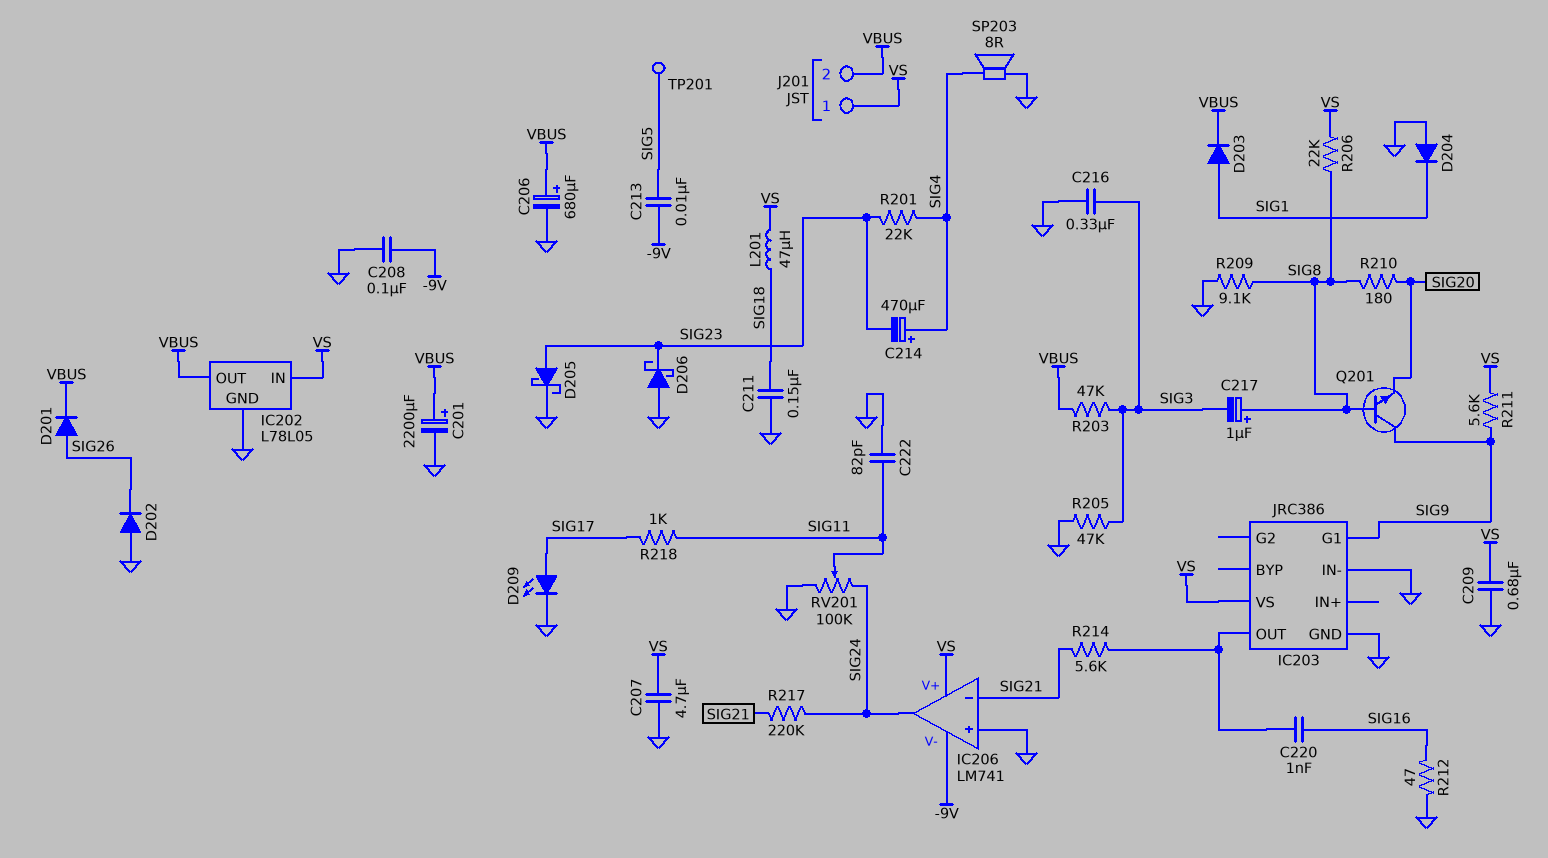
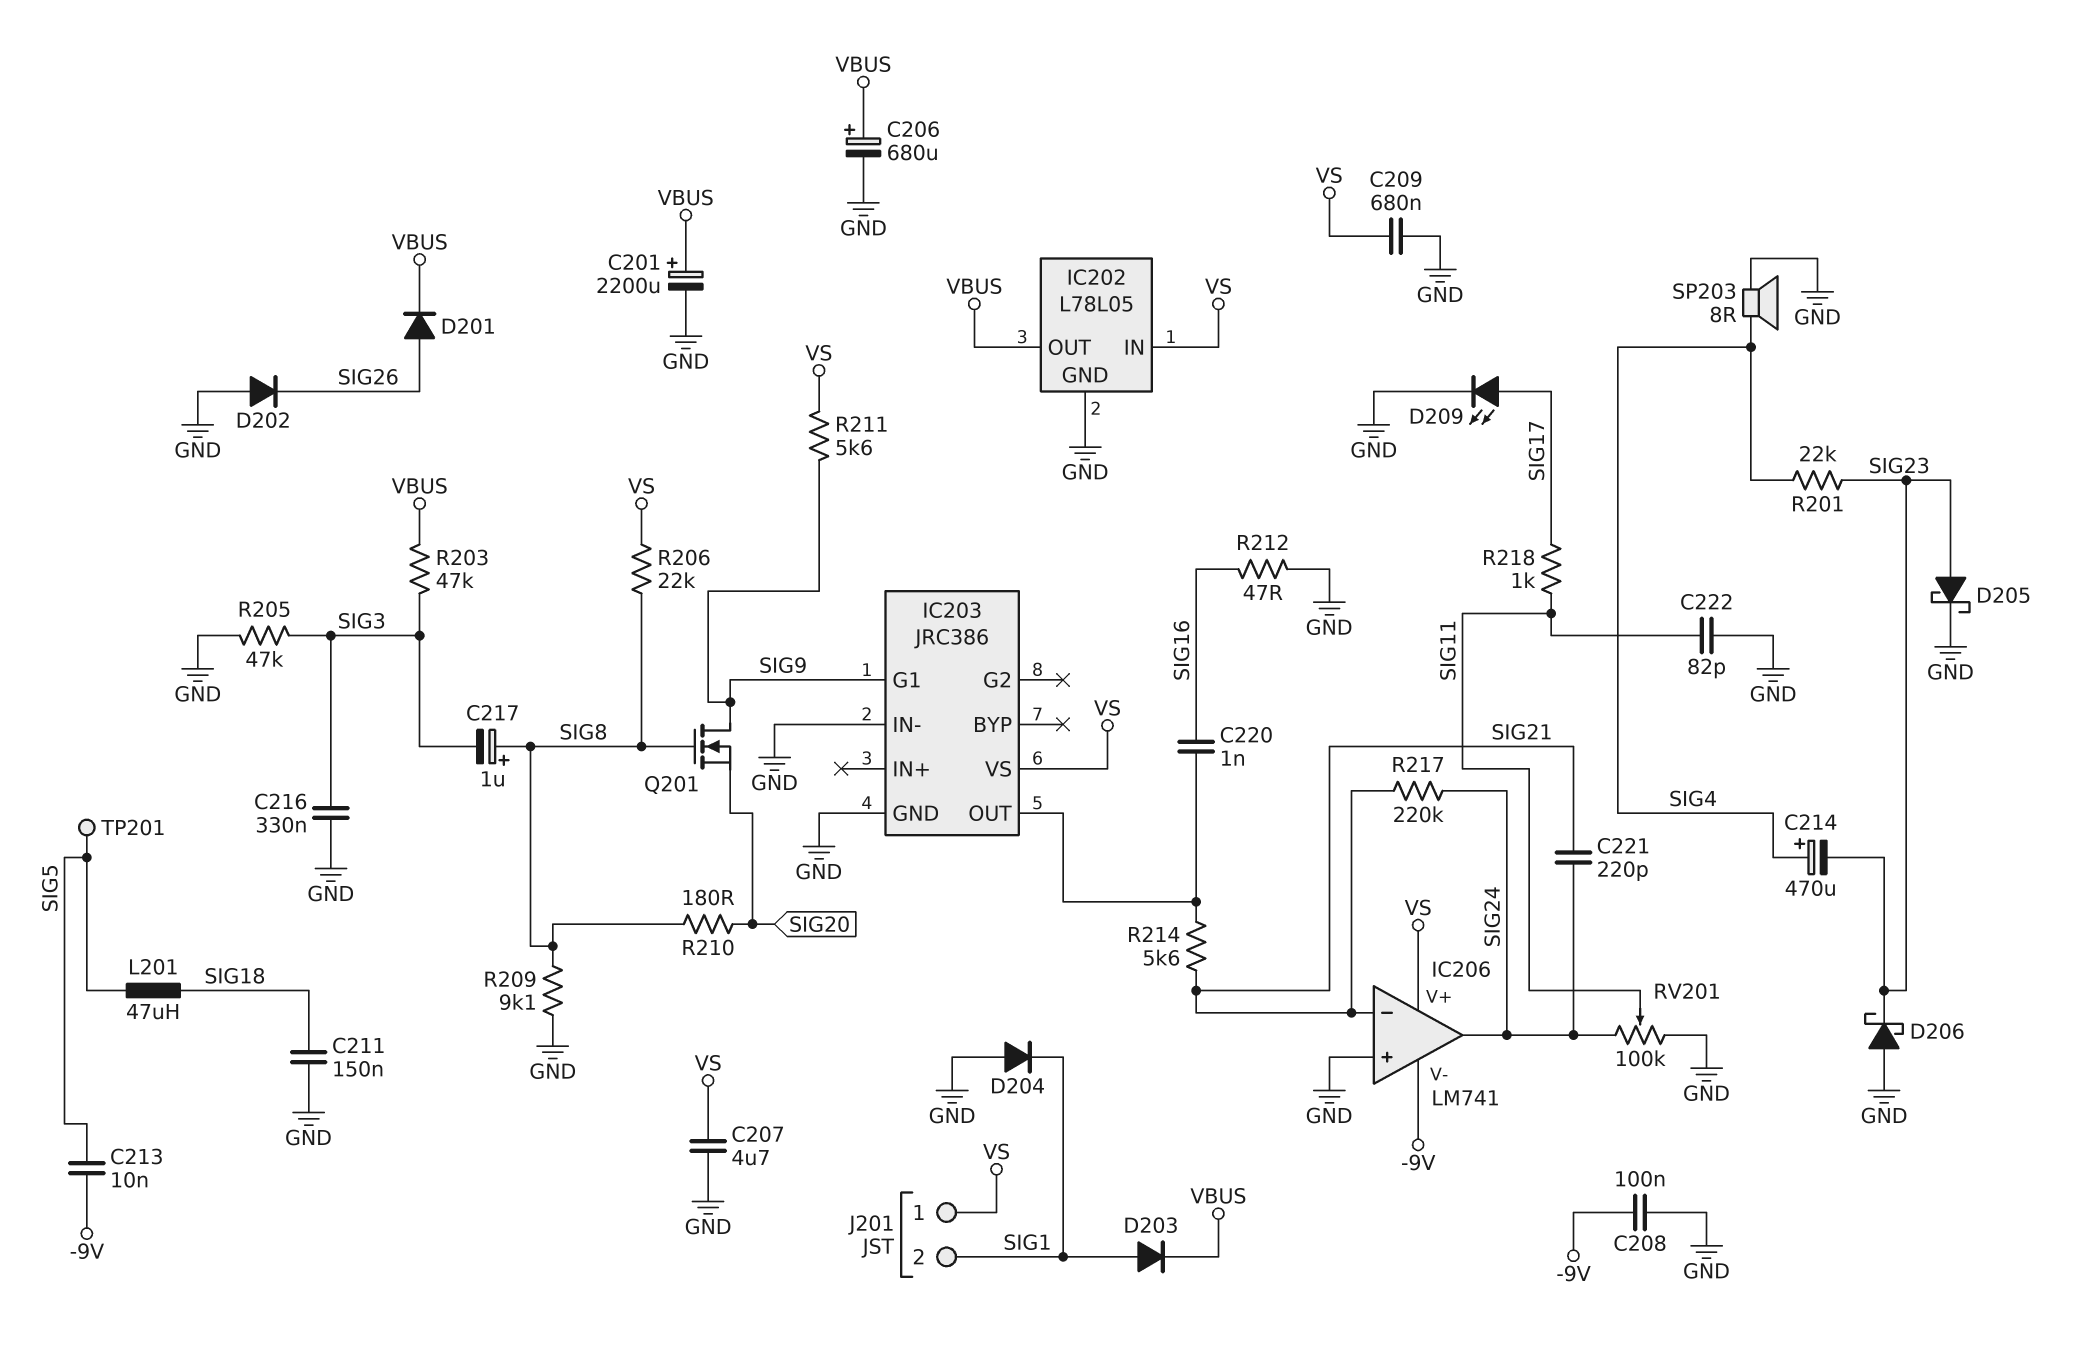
C221: none -> 220pF (SIG21, SIG24)
J201 pin 2: VBUS -> SIG1
L201: 47uH (SIG18, VS) -> 47uH (SIG5, SIG18)
Q201: NPN (B SIG8, C SIG9, E SIG20) -> NMOS (G SIG8, D SIG9, S SIG20)

